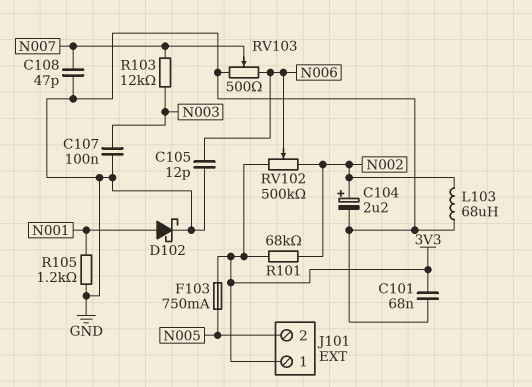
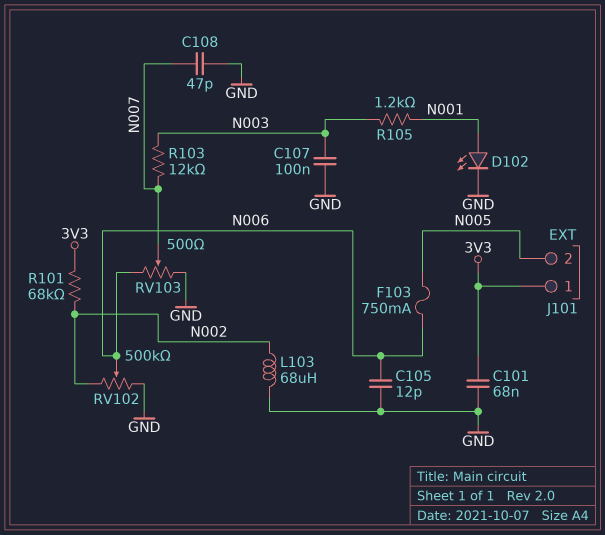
C104: 2.2uF (plus N002, minus GND) -> none
D102: schottky (A N001, K GND) -> LED (A N001, K GND)
F103: 750mA (3V3, N005) -> 750mA (N005, N006)
R105: 1.2k (GND, N001) -> 1.2k (N001, N003)
RV102: 500k (3V3, N002, wiper N006) -> 500k (GND, N002, wiper N006)

